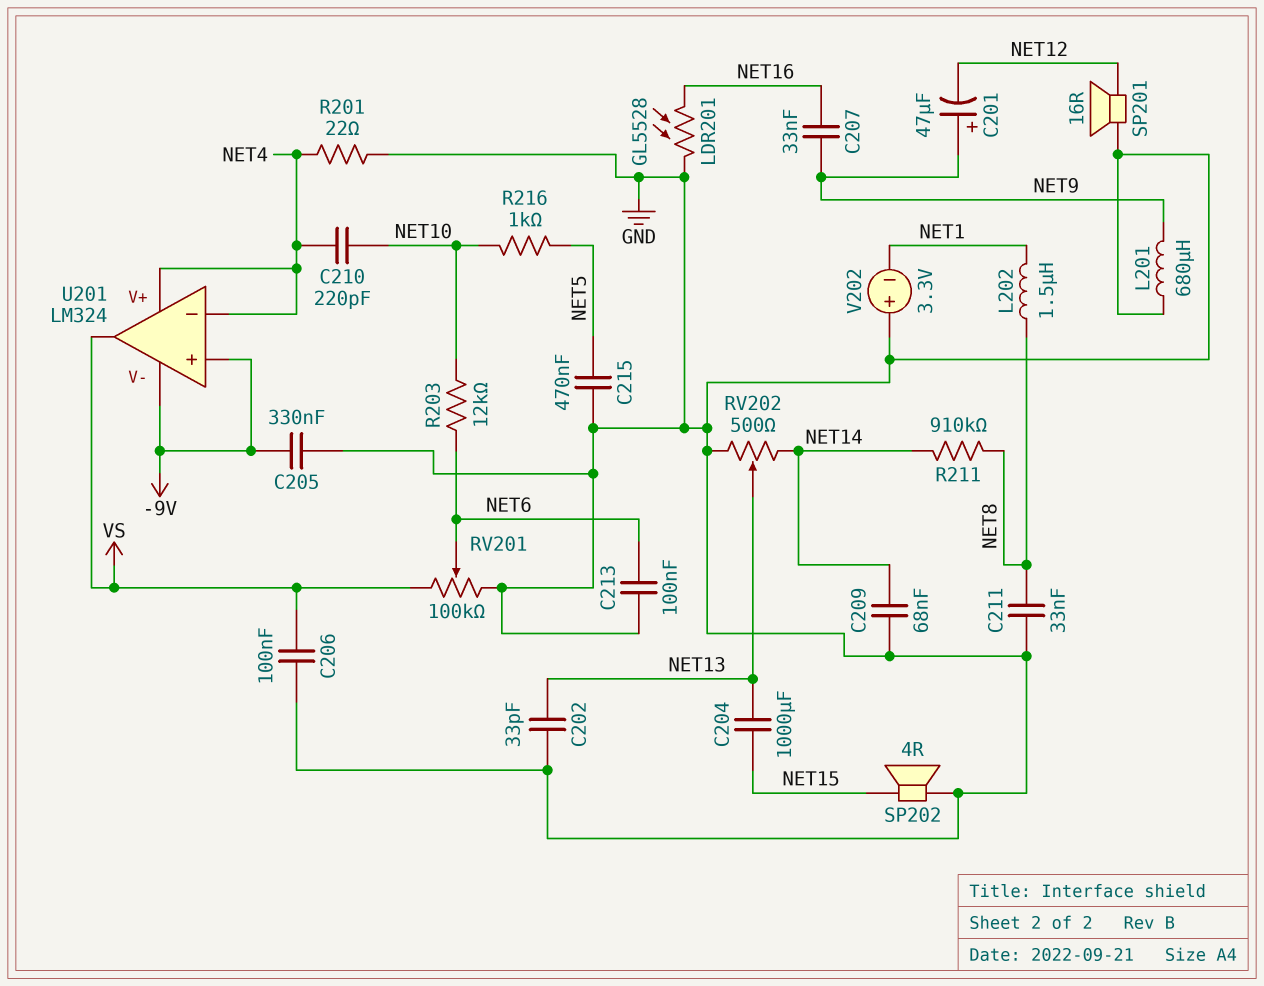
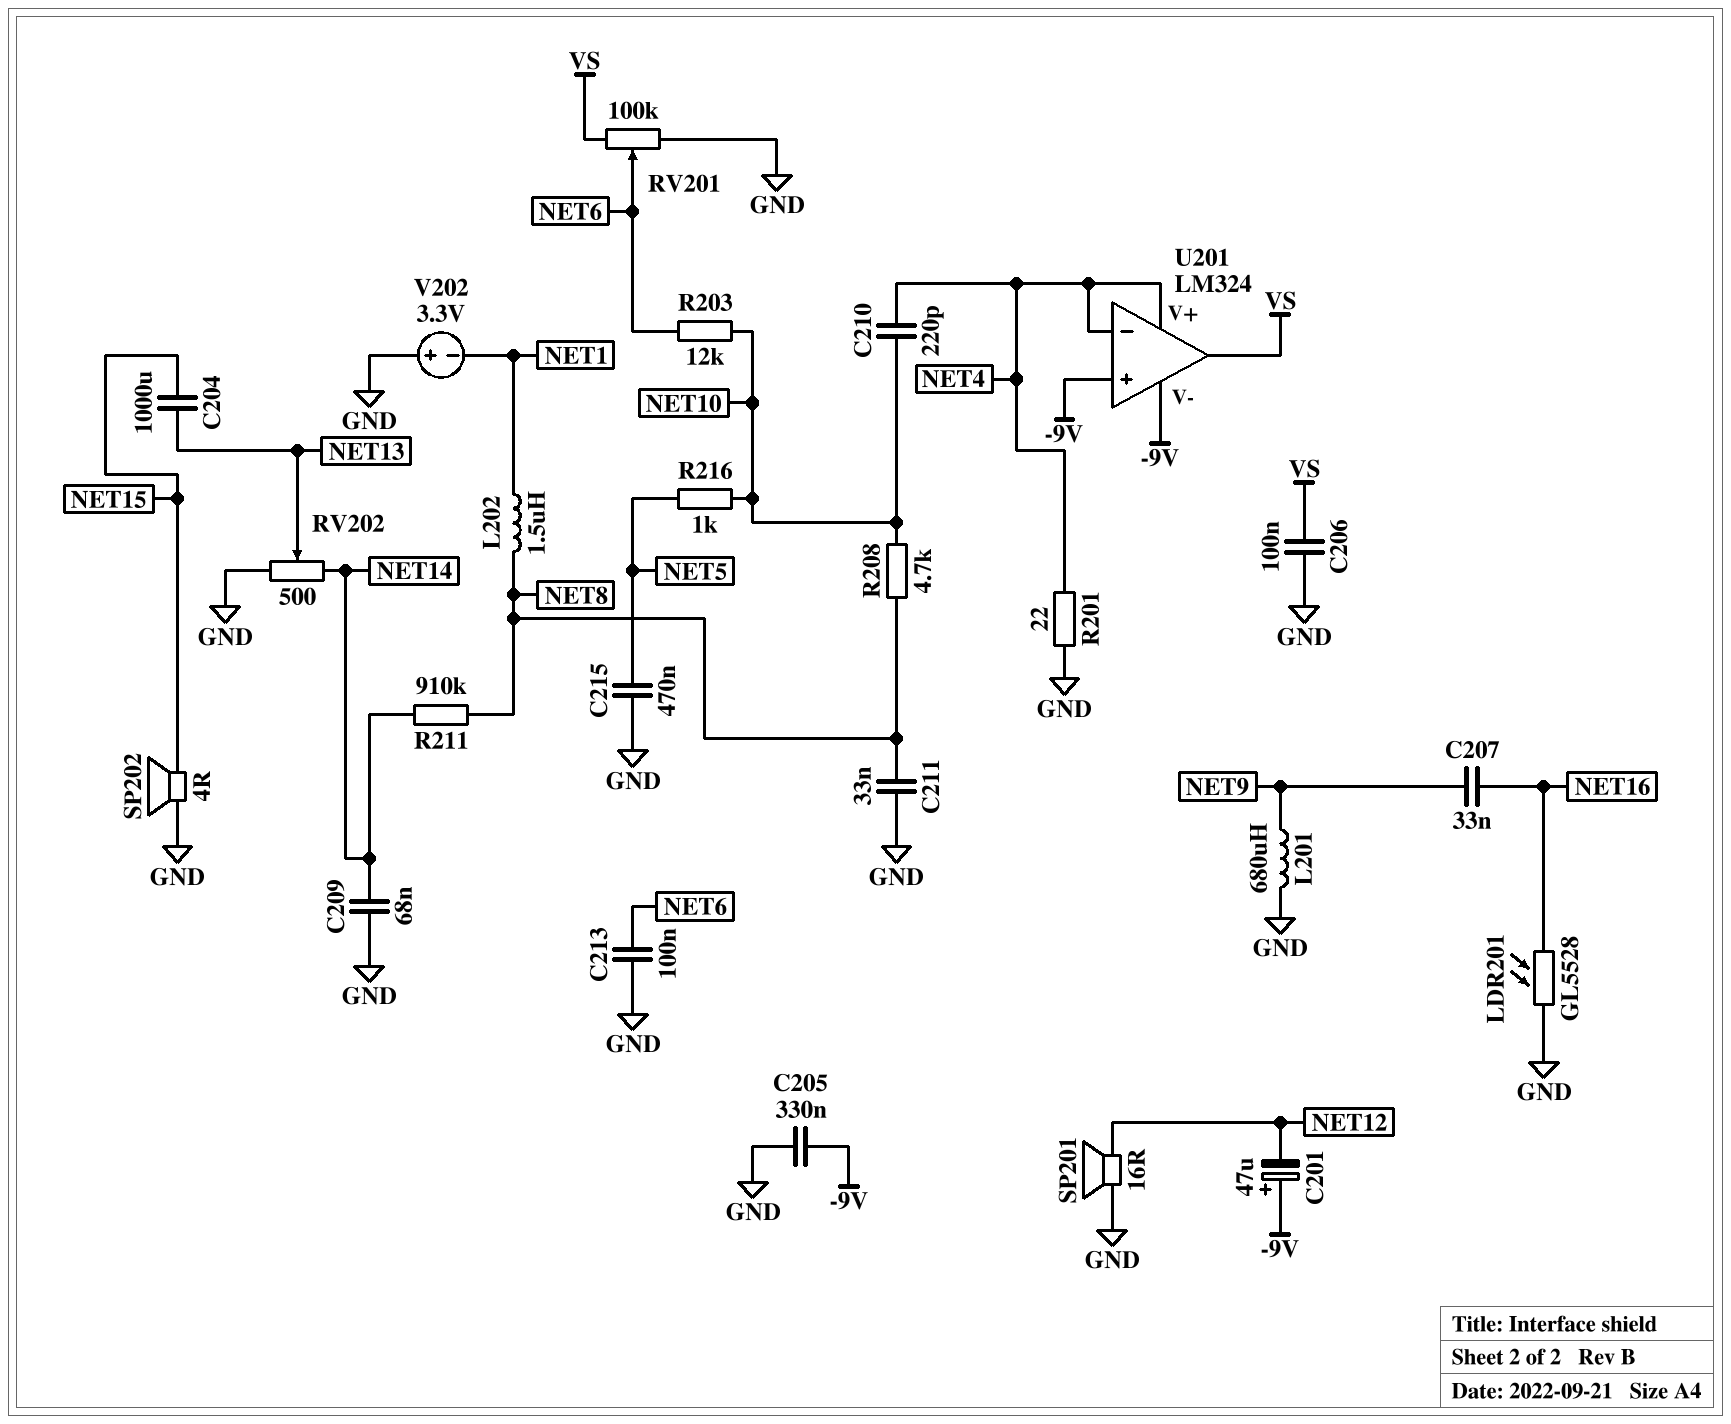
C201: 47uF (plus NET9, minus NET12) -> 47uF (plus -9V, minus NET12)
C202: 33pF (GND, NET13) -> none
R208: none -> 4.7k (NET8, NET10)

